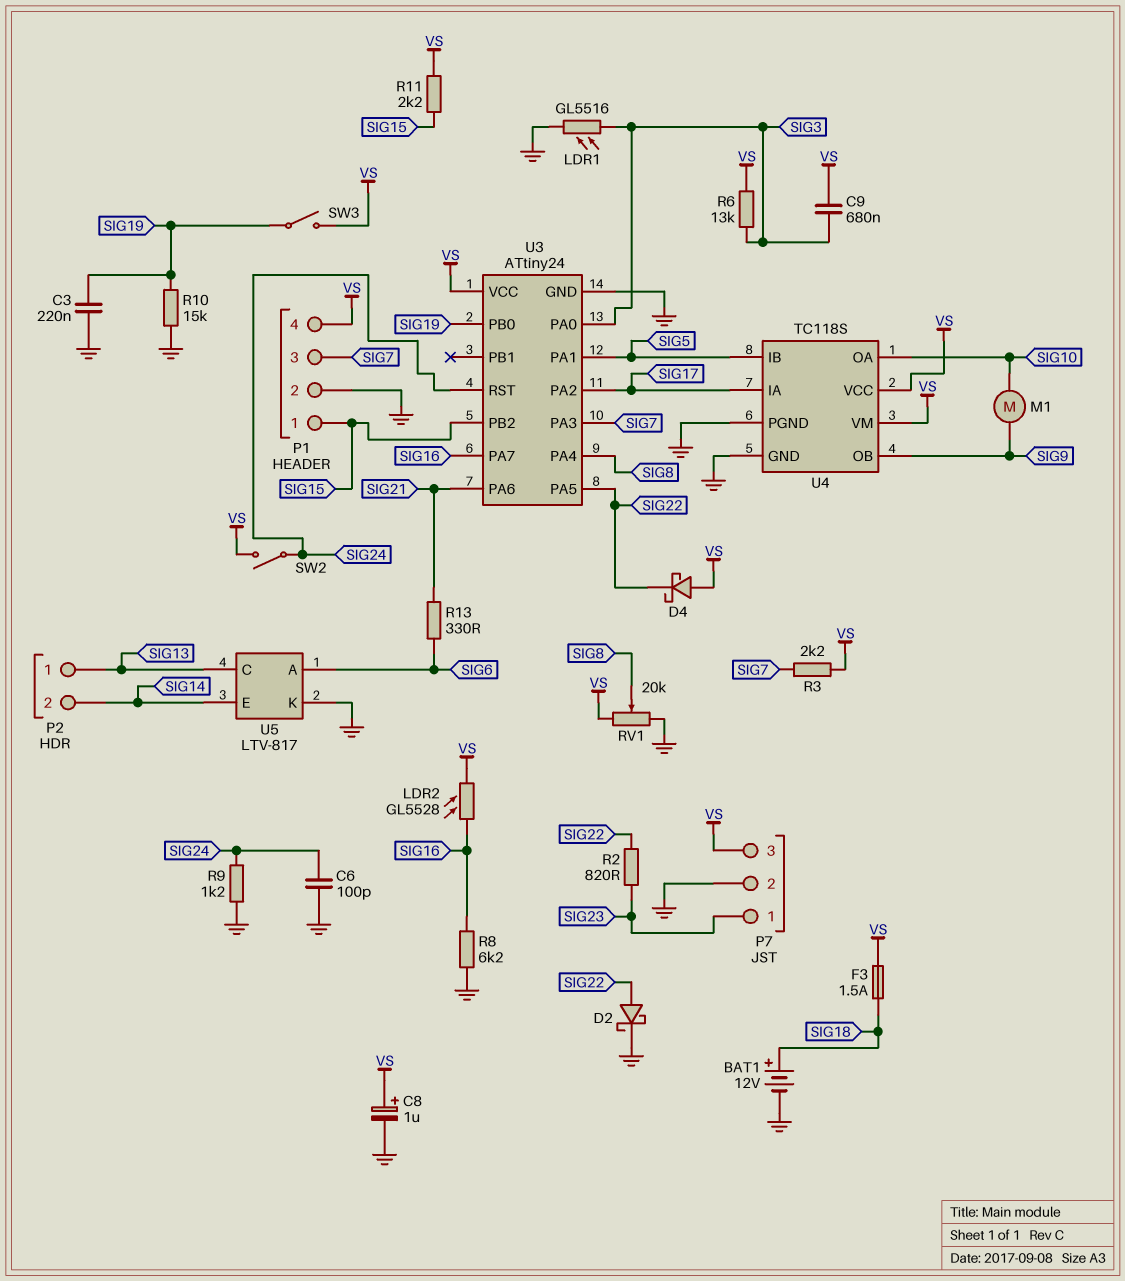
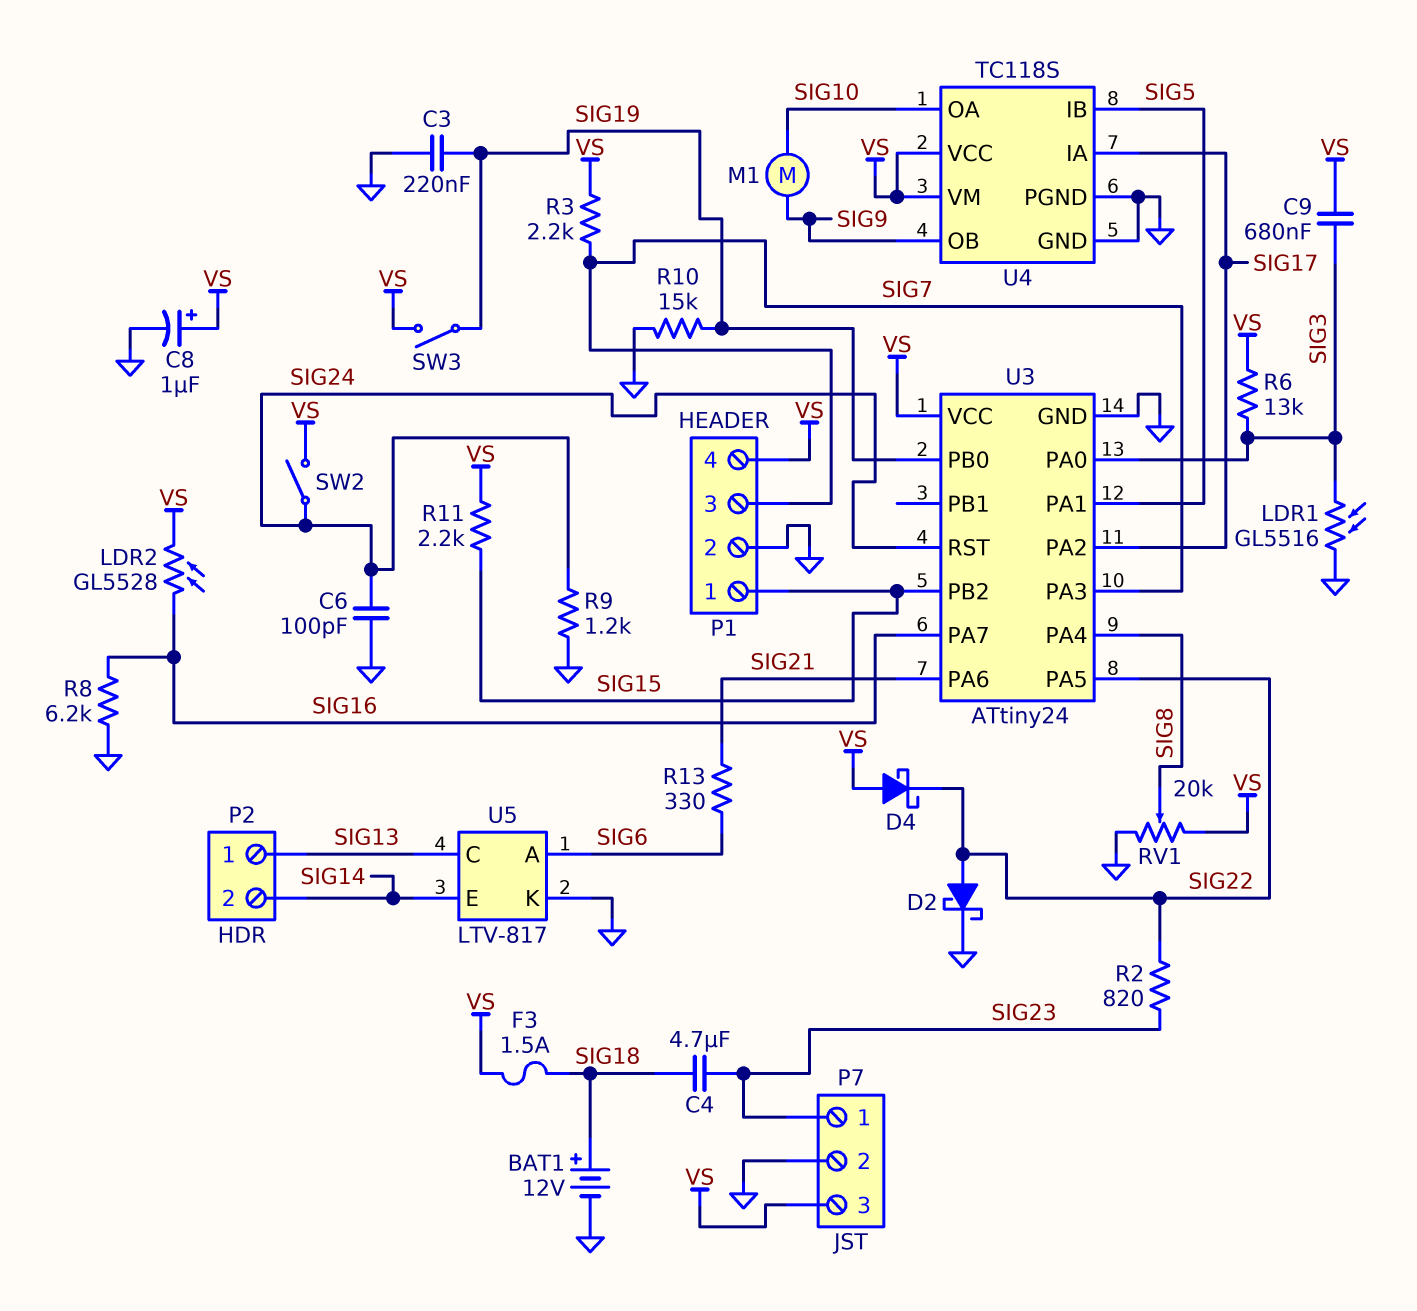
C4: none -> 4.7uF (SIG18, SIG23)

